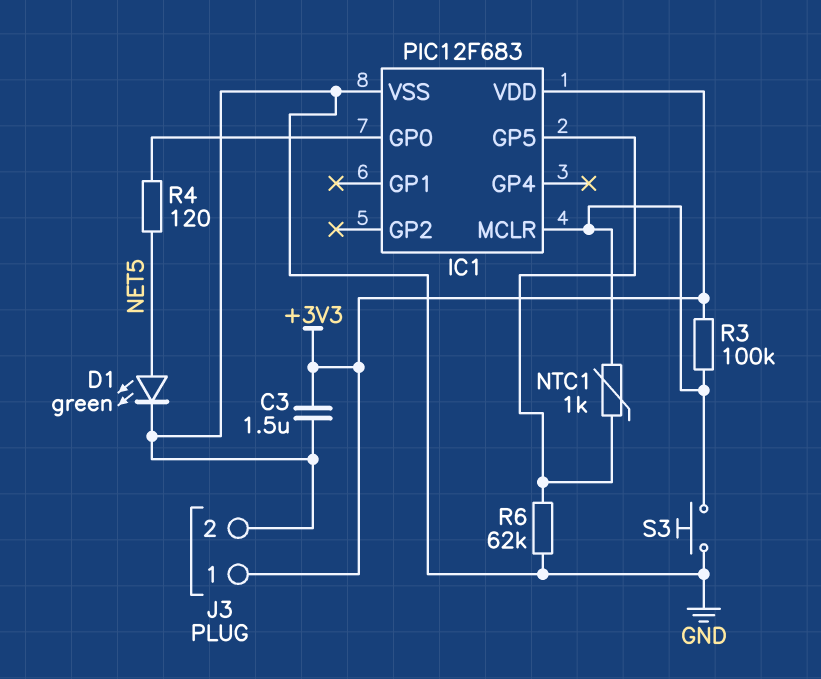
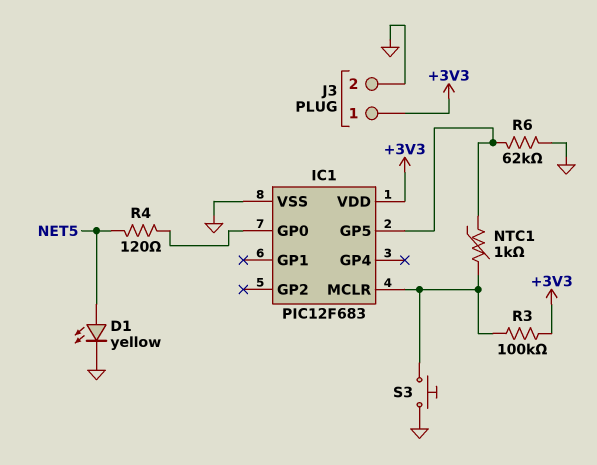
C3: 1.5uF (+3V3, GND) -> none
D1: LED green (A NET5, K GND) -> LED yellow (A NET5, K GND)

